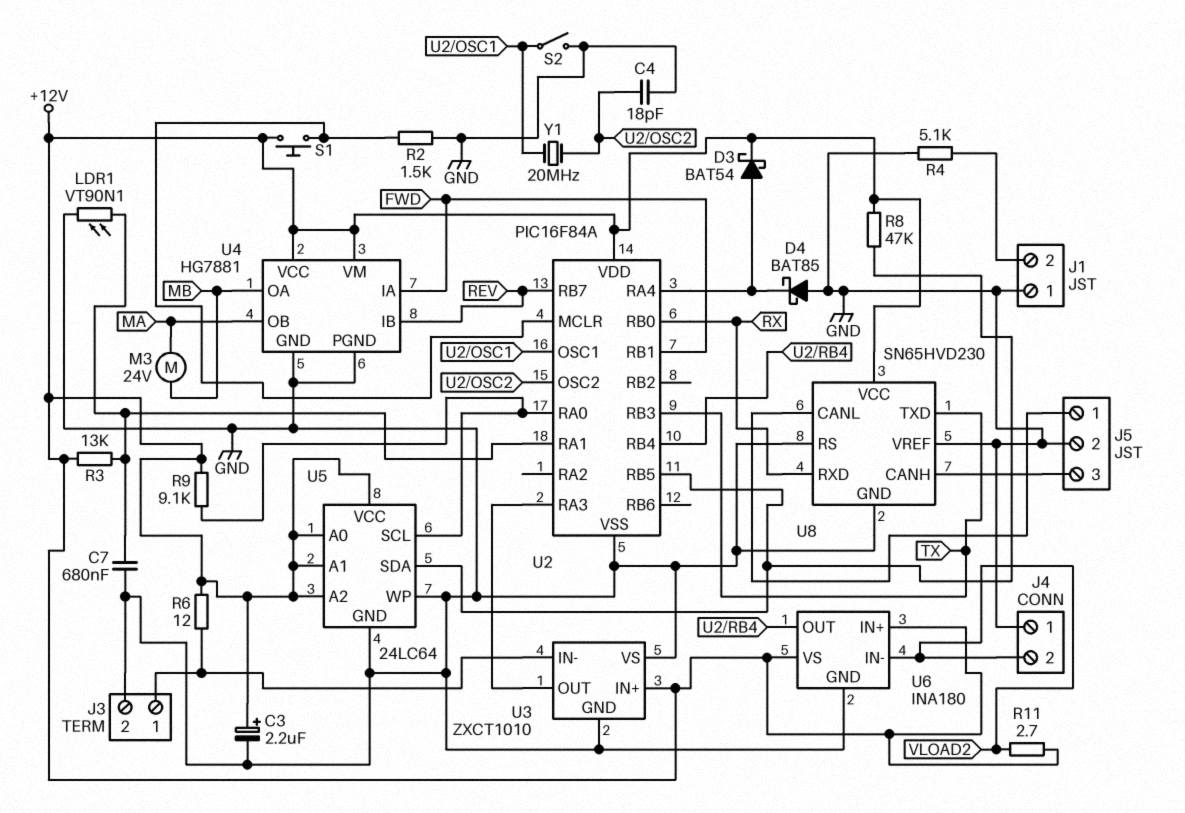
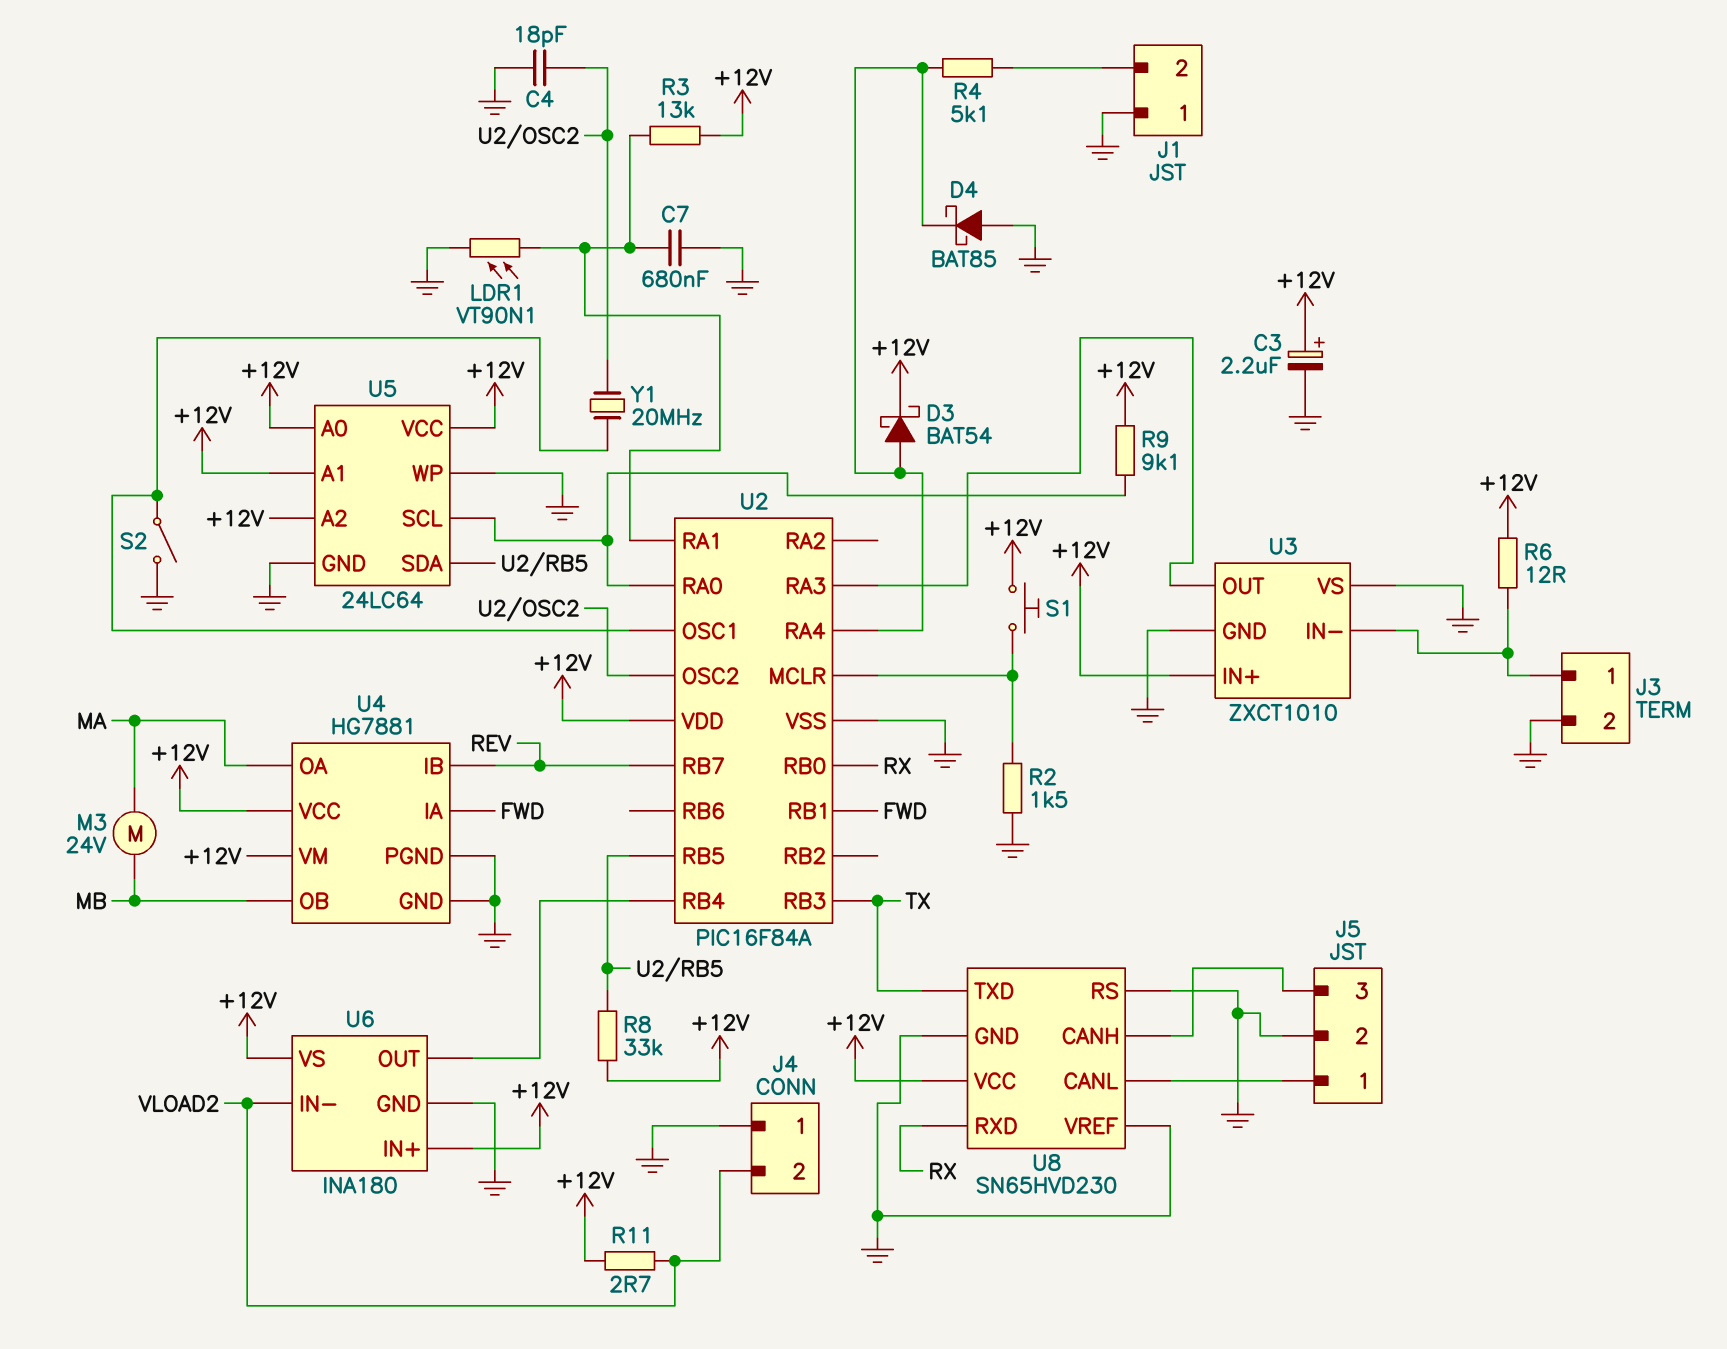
R4: 5.1k (GND, J1/2) -> 5.1k (J1/2, U2/RA4)
R8: 47k (+12V, U2/RB5) -> 33k (+12V, U2/RB5)
U4 pin OA: MB -> MA
U4 pin OB: MA -> MB

